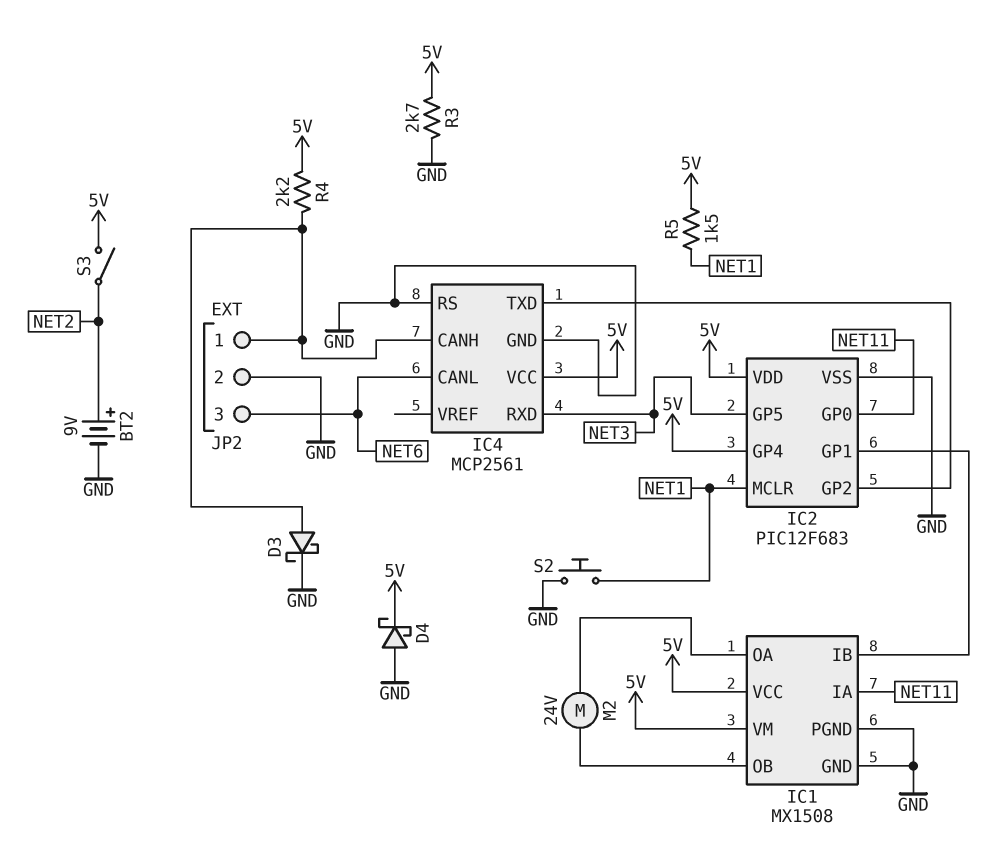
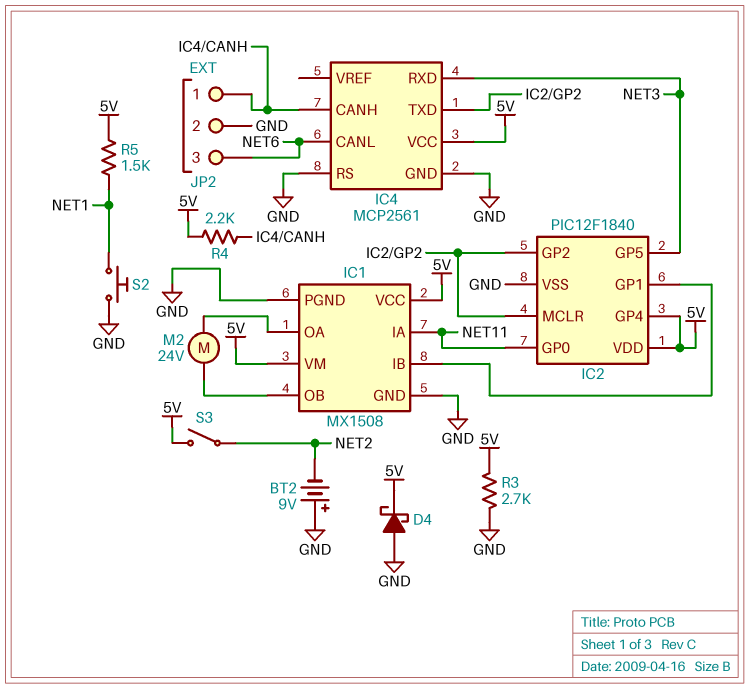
BT2: 9V (plus NET2, minus GND) -> 9V (plus GND, minus NET2)
D3: schottky (A IC4/CANH, K GND) -> none
IC2: PIC12F683 -> PIC12F1840
IC2 pin MCLR: NET1 -> IC2/GP2

